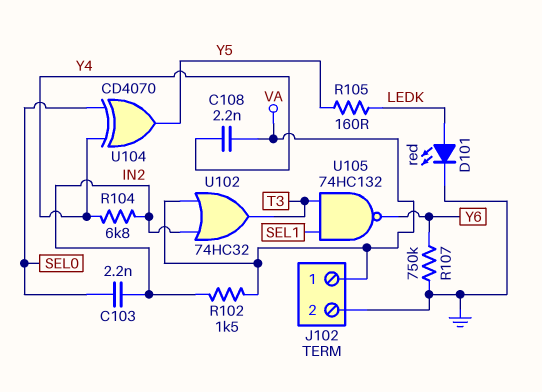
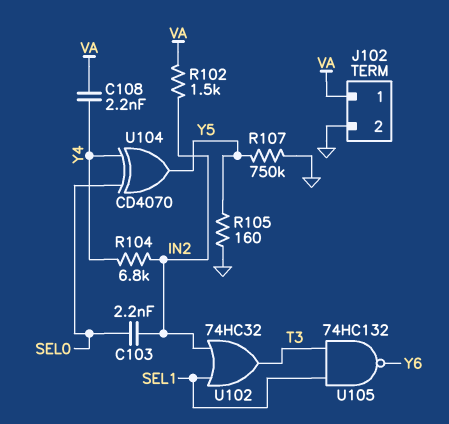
D101: LED red (A LEDK, K GND) -> none
R105: 160 (LEDK, Y5) -> 160 (GND, Y5)
R107: 750k (GND, Y6) -> 750k (GND, Y5)
U102: OR 74HC32 (in IN2, in VA, out T3) -> OR 74HC32 (in IN2, in SEL1, out T3)

